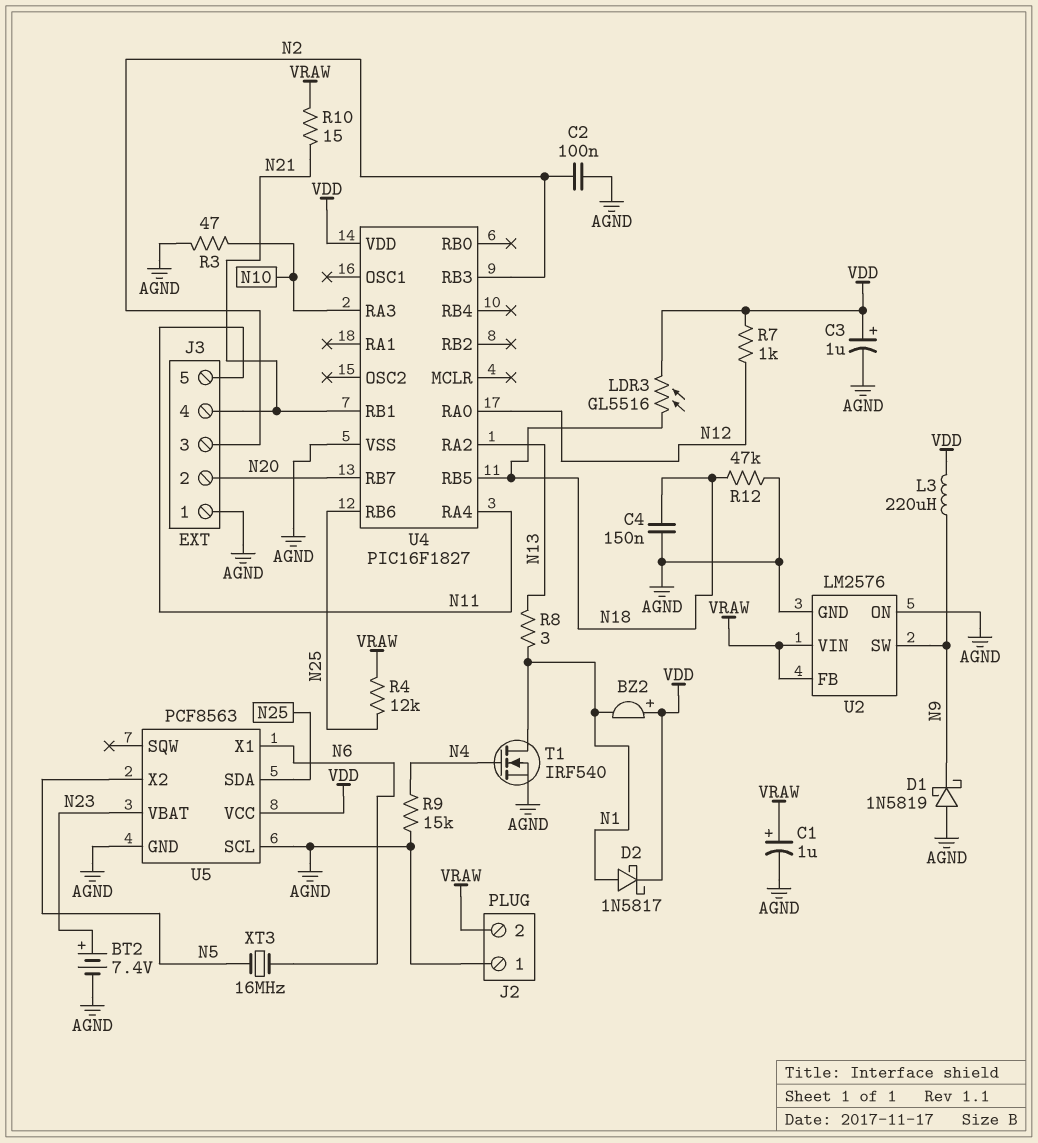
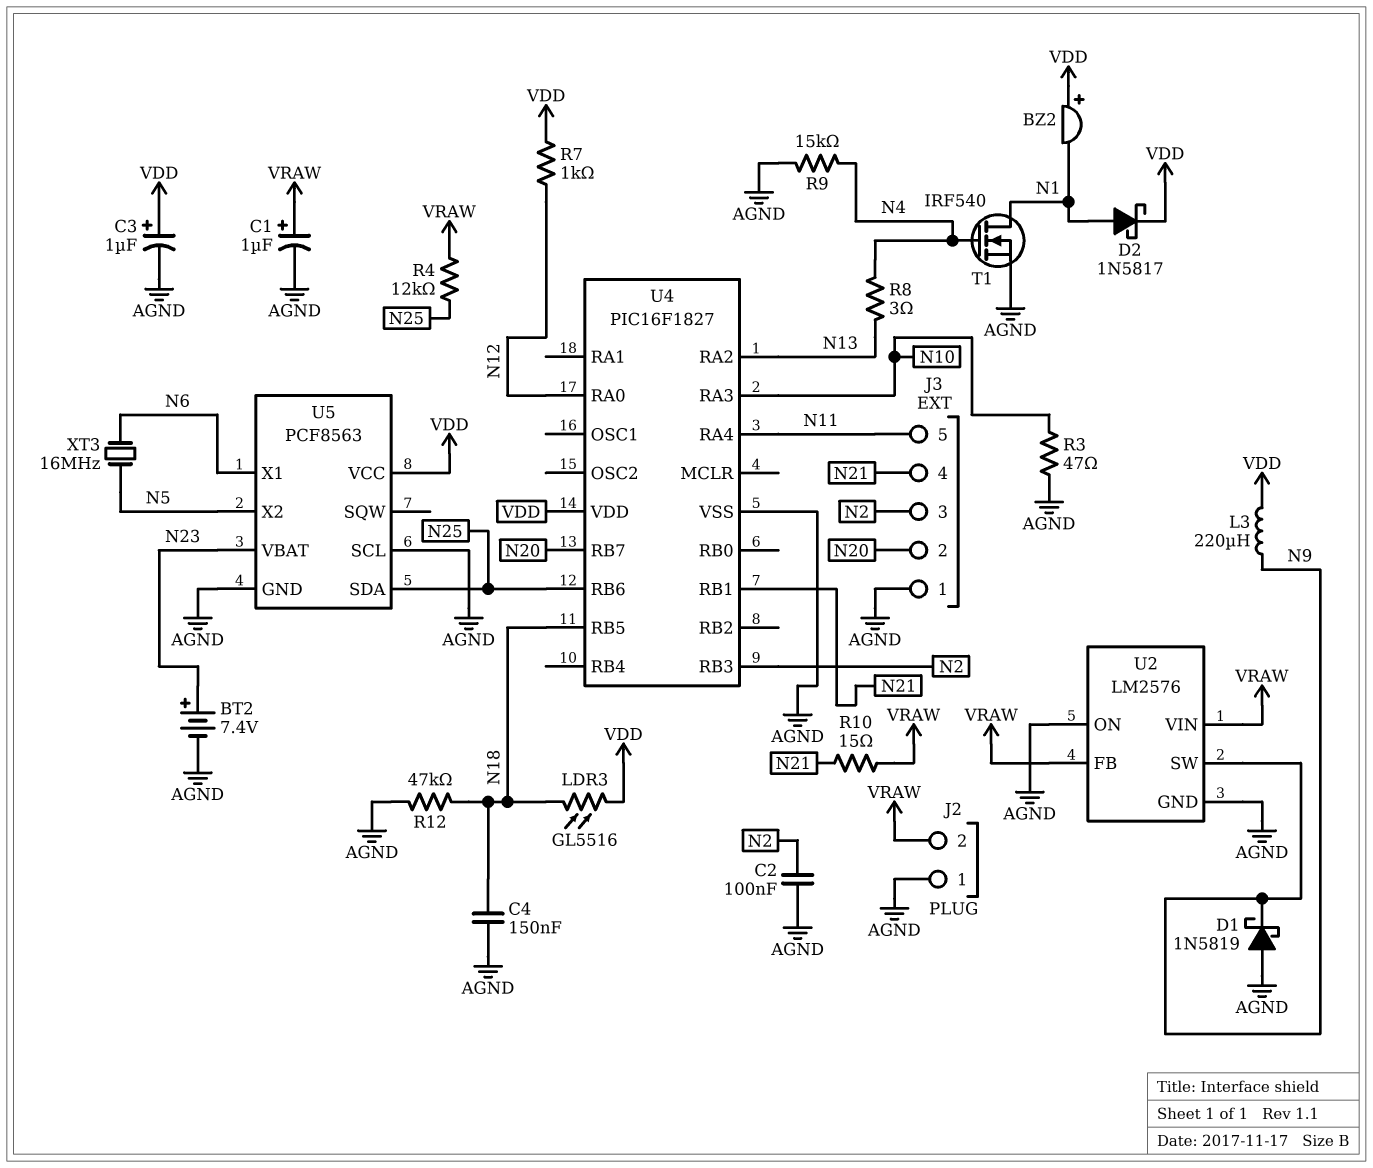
R8: 3 (N1, N13) -> 3 (N4, N13)

